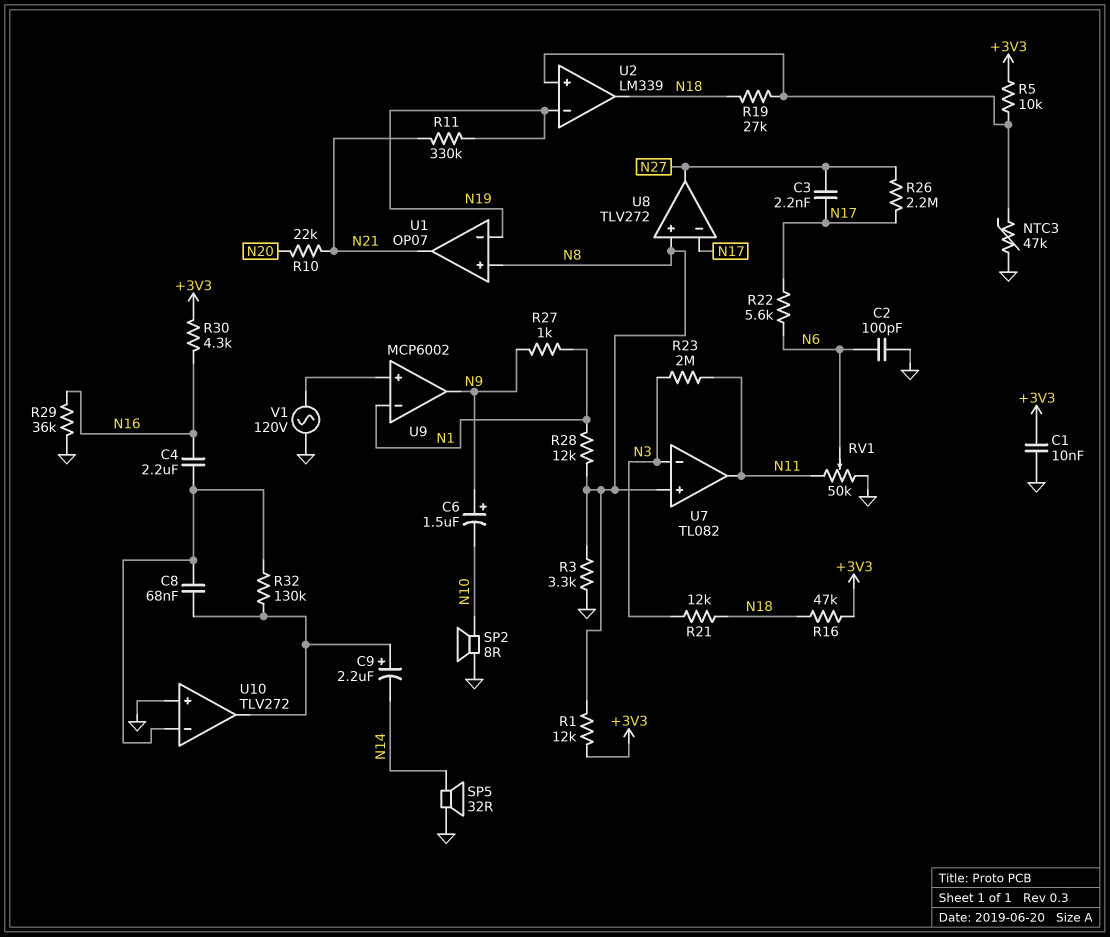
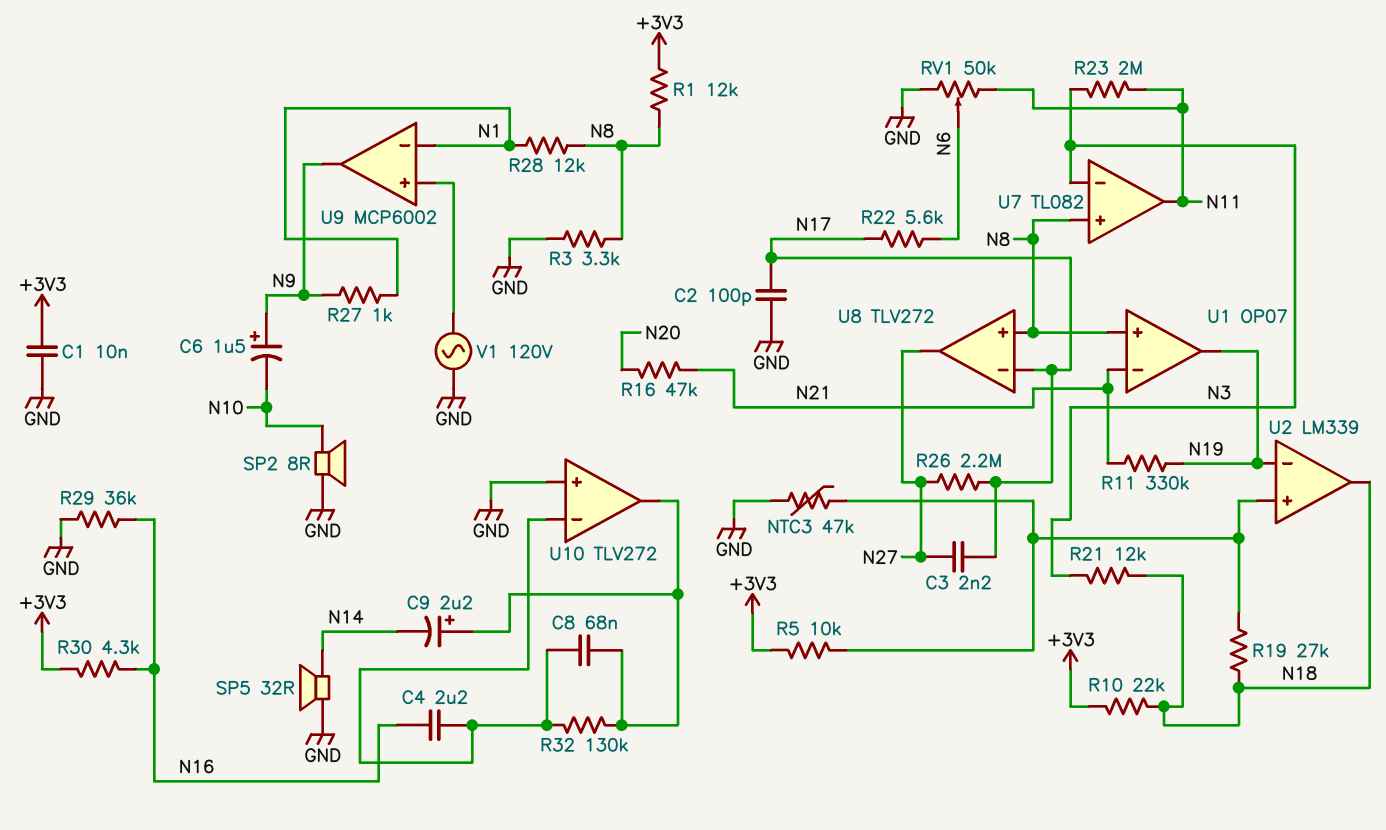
C2: 100pF (GND, N6) -> 100pF (GND, N17)
R10: 22k (N20, N21) -> 22k (+3V3, N18)
R16: 47k (+3V3, N18) -> 47k (N20, N21)
U1 pin in-: N19 -> N21
U1 pin out: N21 -> N19

